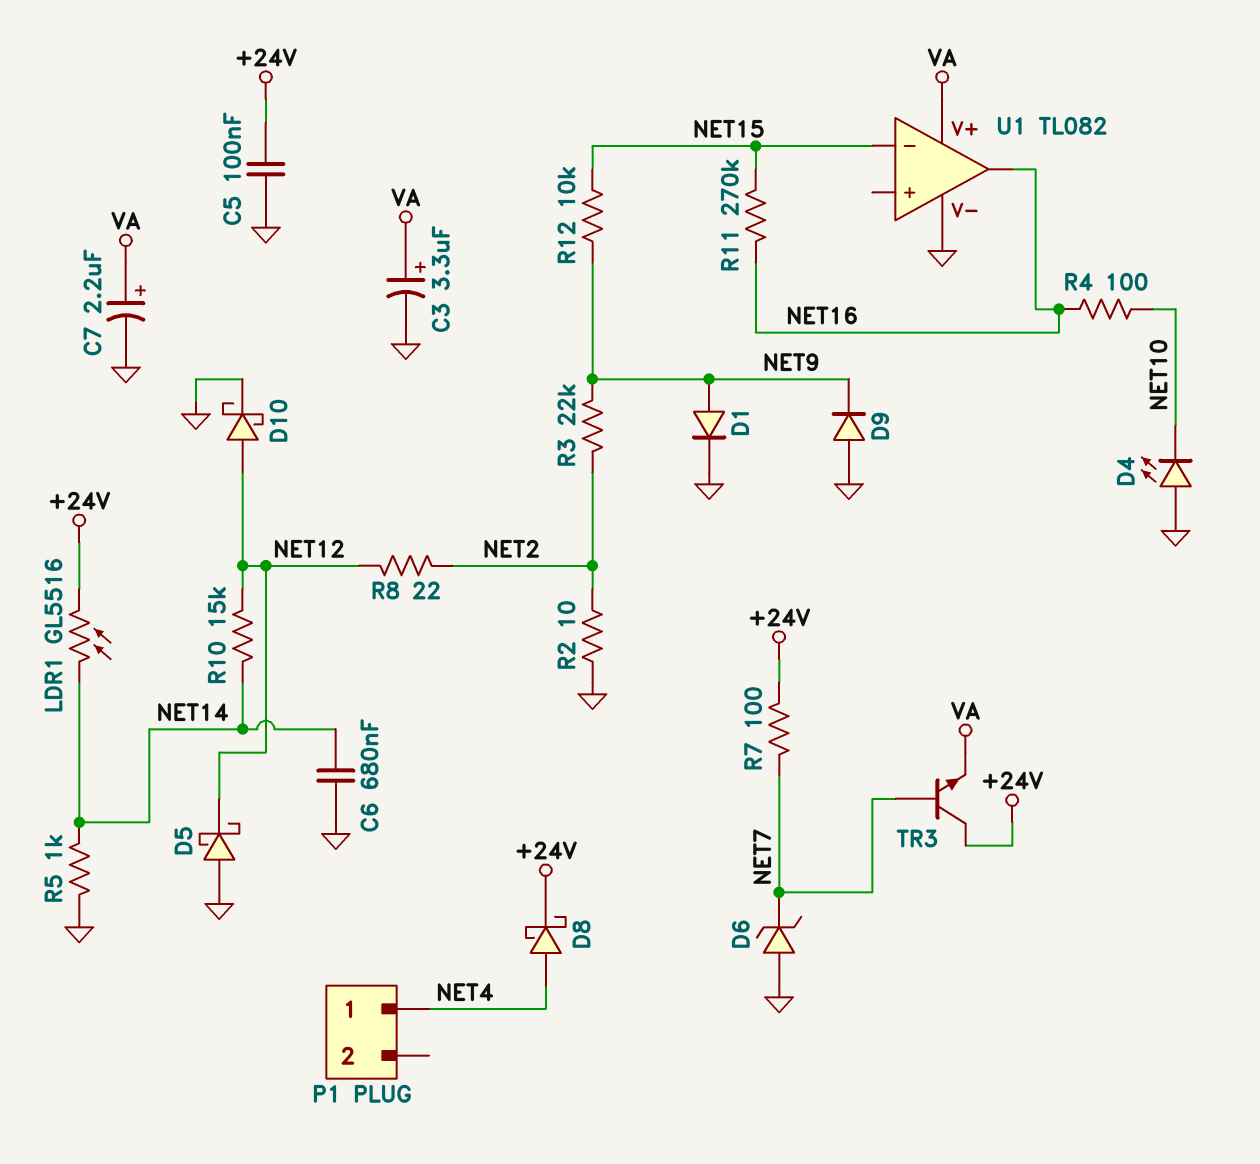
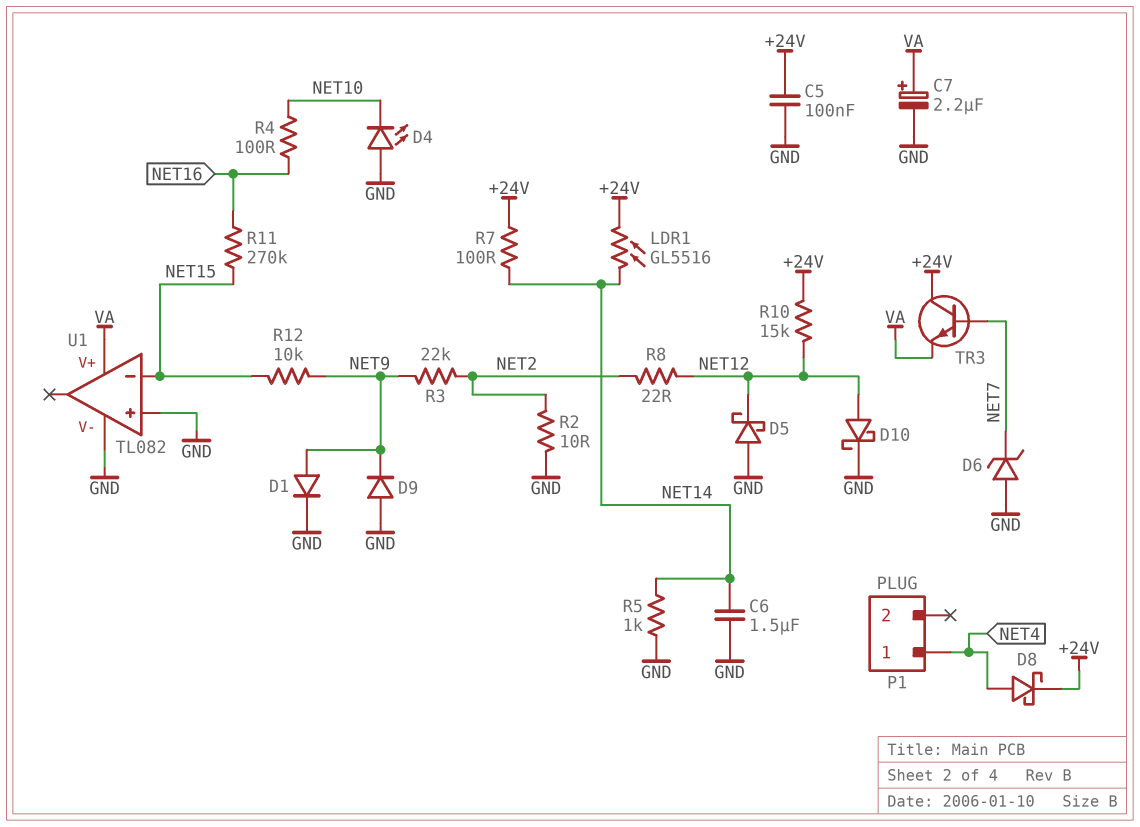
C3: 3.3uF (plus VA, minus GND) -> none
C6: 680nF (GND, NET14) -> 1.5uF (GND, NET14)
R7: 100 (+24V, NET7) -> 100 (+24V, NET14)
R10: 15k (NET12, NET14) -> 15k (+24V, NET12)
U1 pin in+: none -> GND
U1 pin out: NET16 -> none

